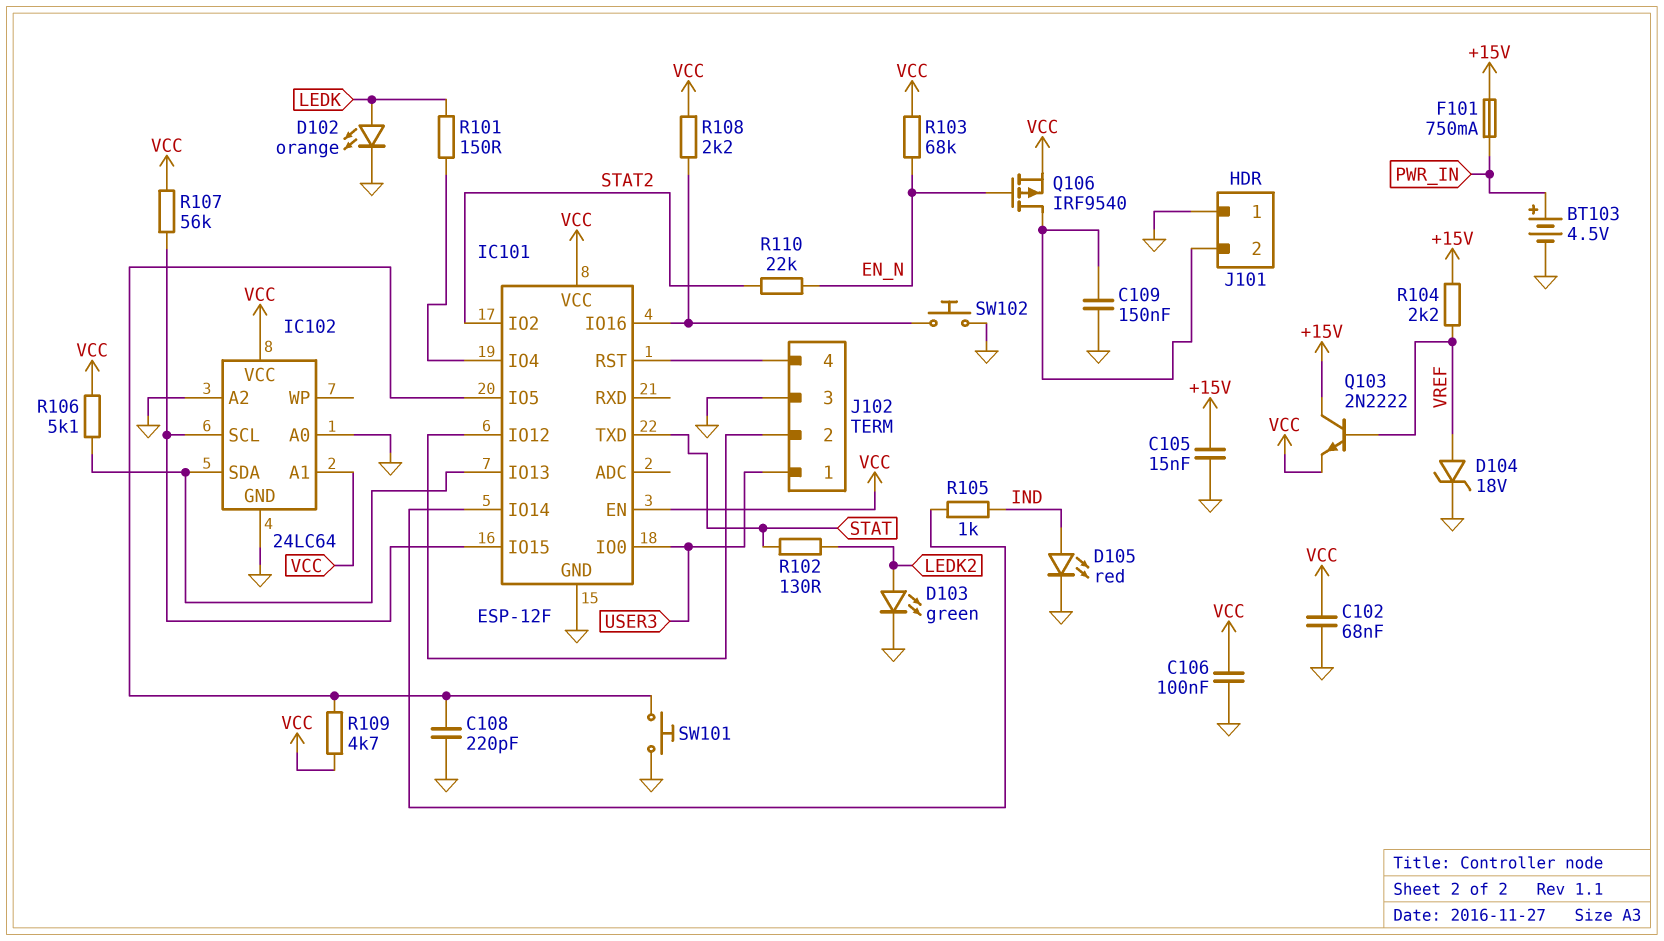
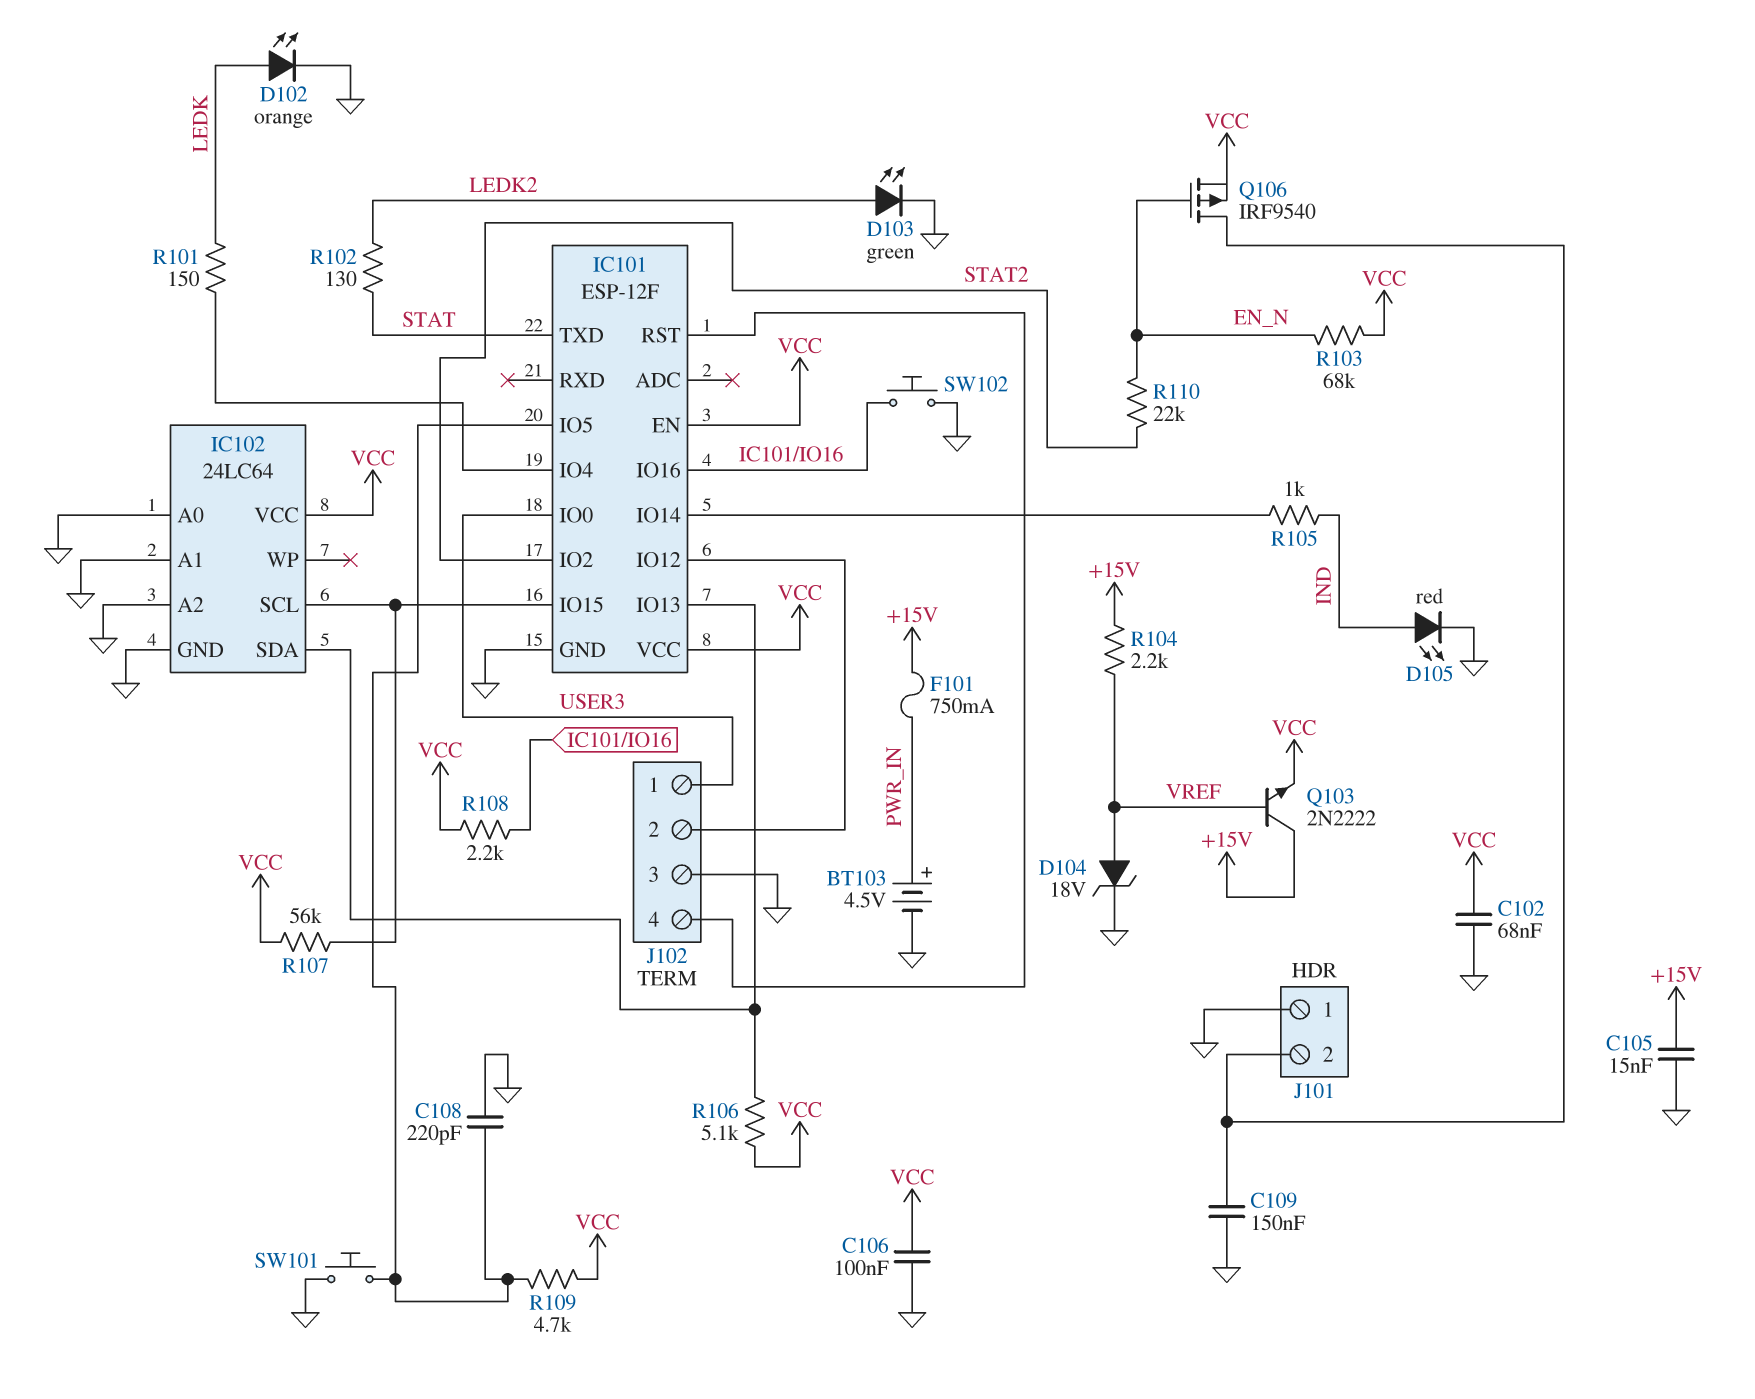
IC102 pin A1: VCC -> GND

